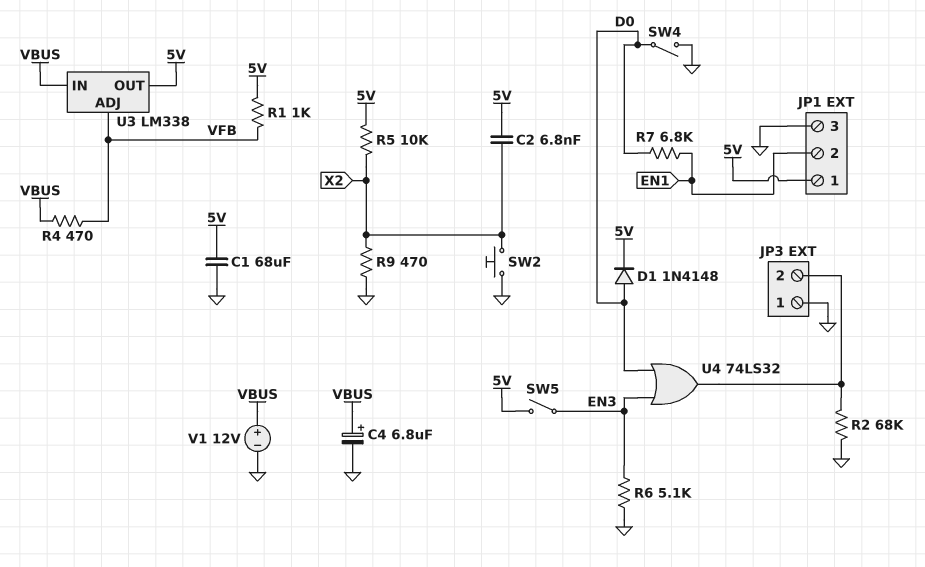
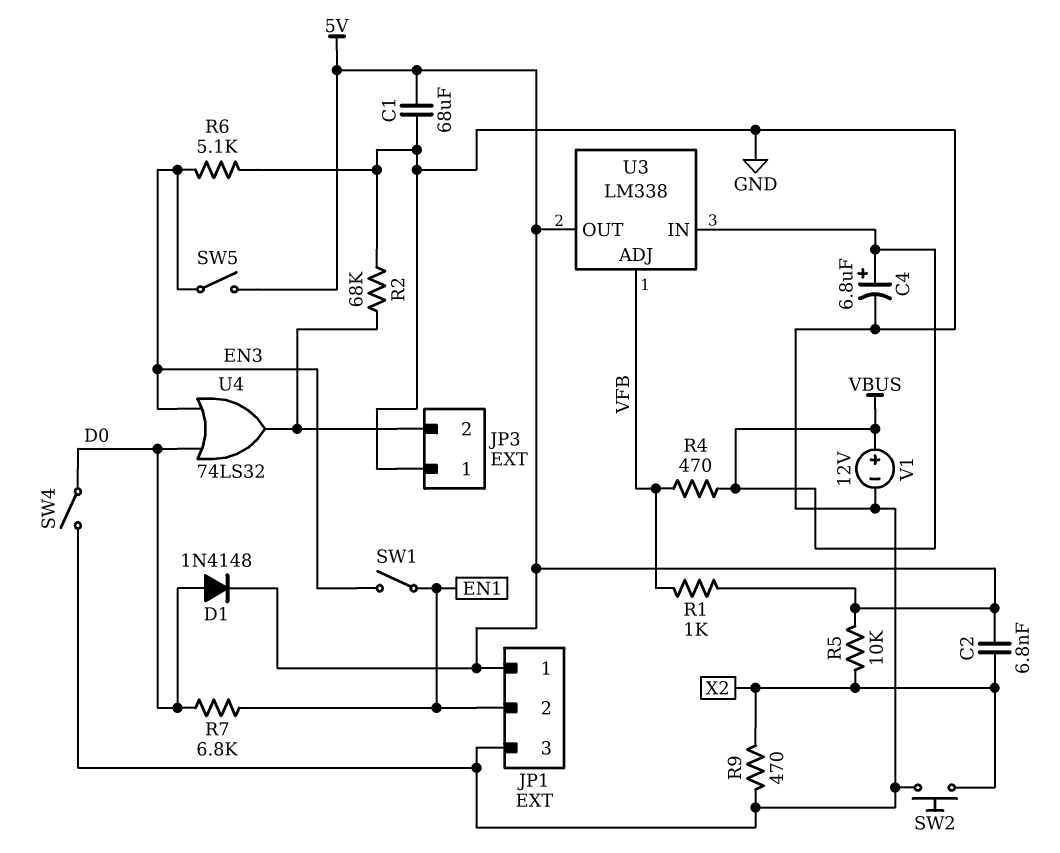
SW1: none -> switch (EN1, EN3)

